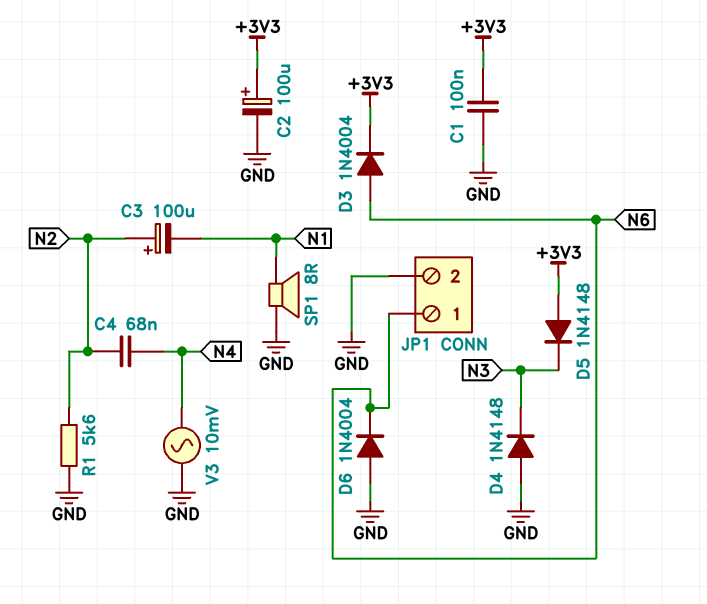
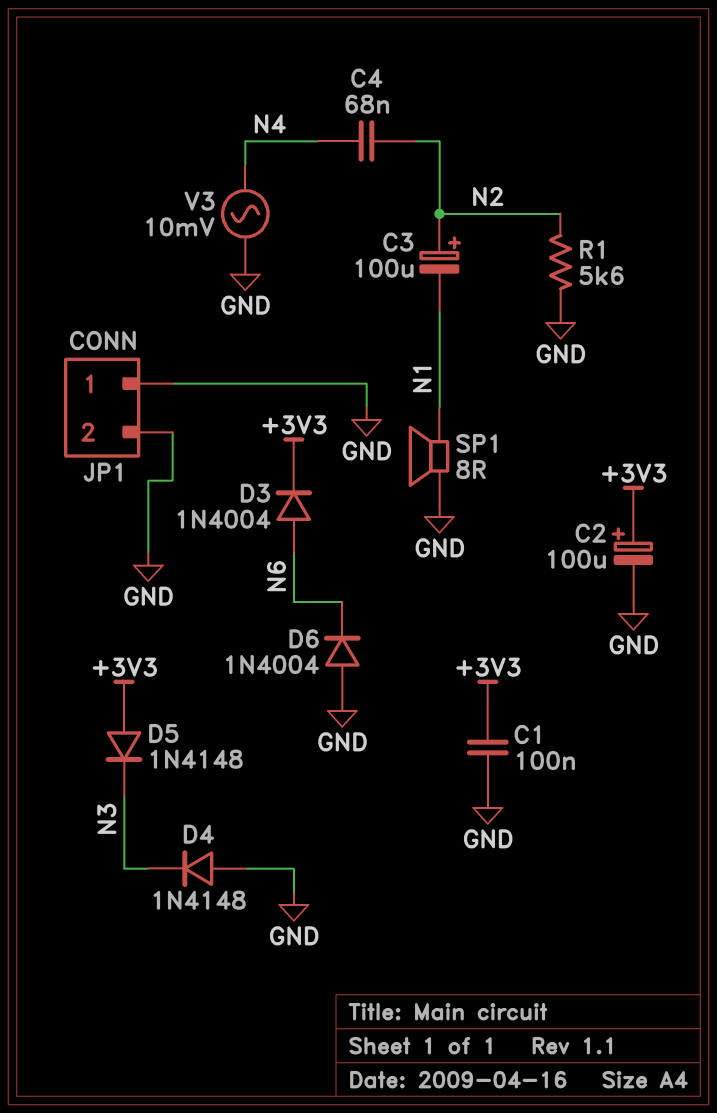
JP1 pin 1: N6 -> GND

